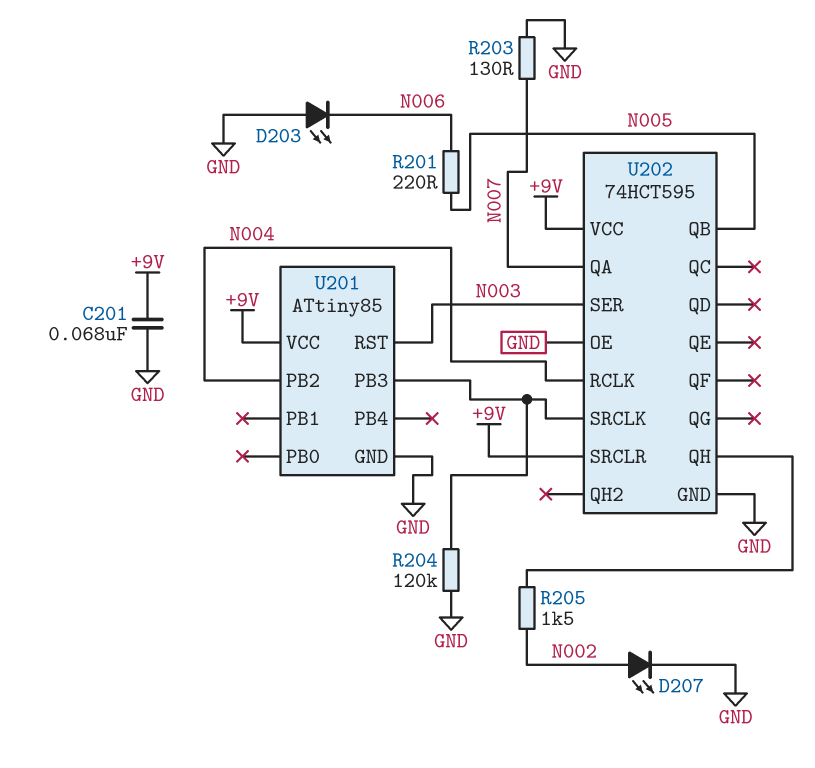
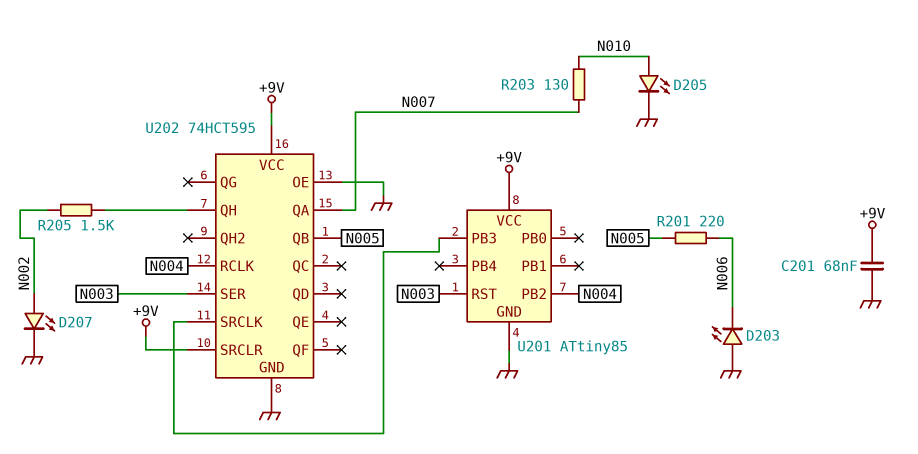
D205: none -> LED (A N010, K GND)
R203: 130 (GND, N007) -> 130 (N007, N010)
R204: 120k (GND, U201/PB3) -> none

